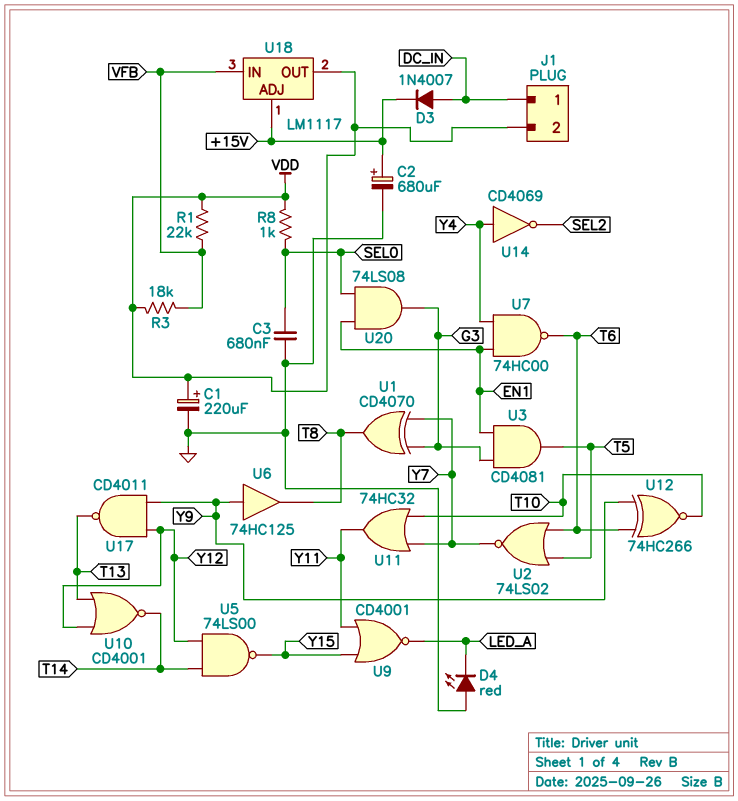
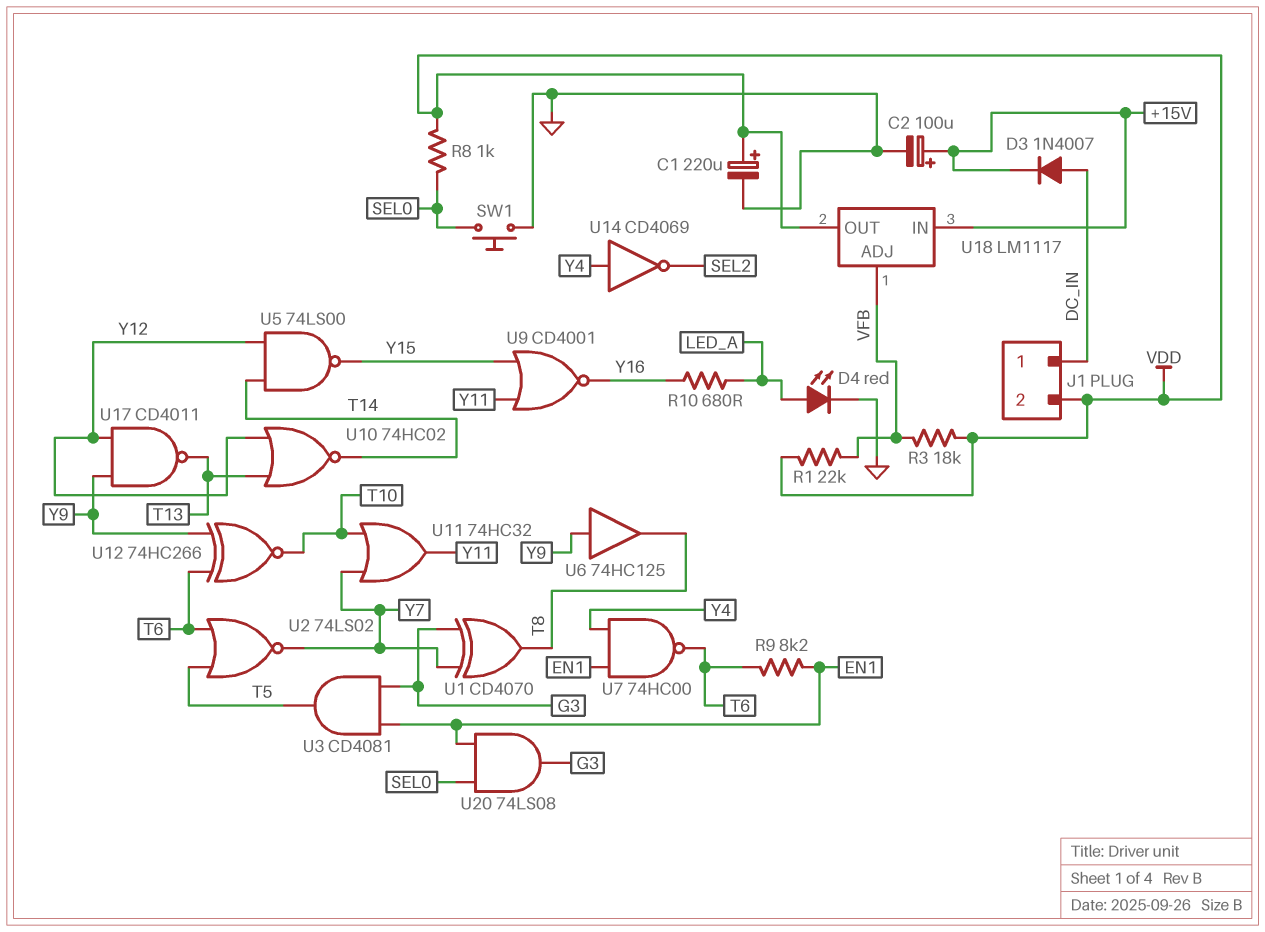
C2: 680uF (plus +15V, minus GND) -> 100uF (plus +15V, minus GND)
C3: 680nF (GND, SEL0) -> none
D4: LED red (A GND, K LED_A) -> LED red (A LED_A, K GND)
R9: none -> 8.2k (EN1, T6)
R10: none -> 680 (LED_A, Y16)
SW1: none -> button (GND, SEL0)
U9: NOR CD4001 (in Y11, in Y15, out LED_A) -> NOR CD4001 (in Y11, in Y15, out Y16)
U10: NOR CD4001 (in T13, in Y12, out T14) -> NOR 74HC02 (in T13, in Y12, out T14)
U18 pin ADJ: +15V -> VFB
U18 pin IN: VFB -> +15V

